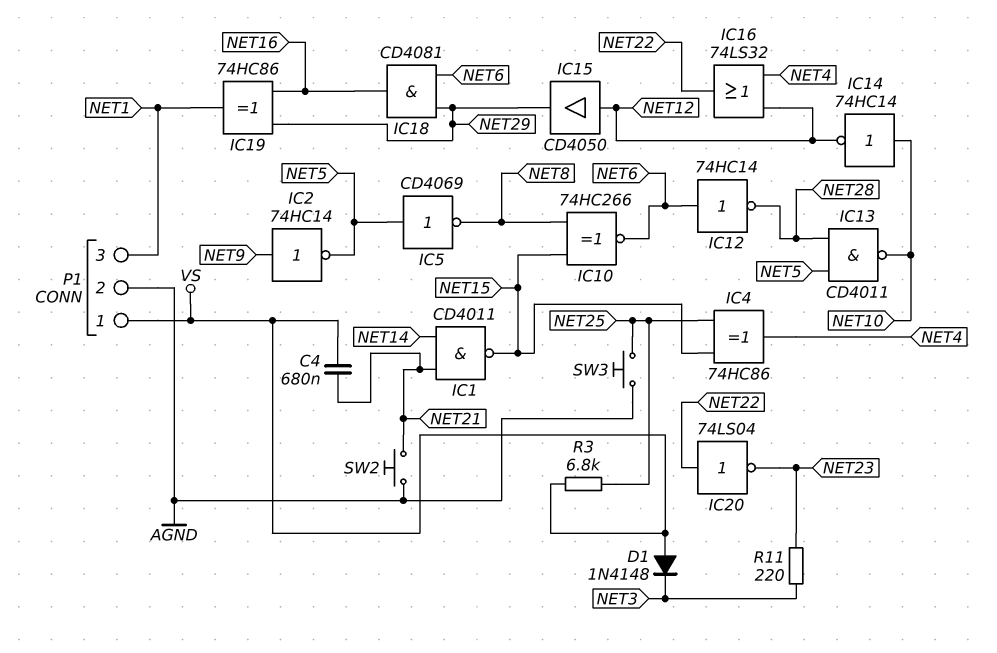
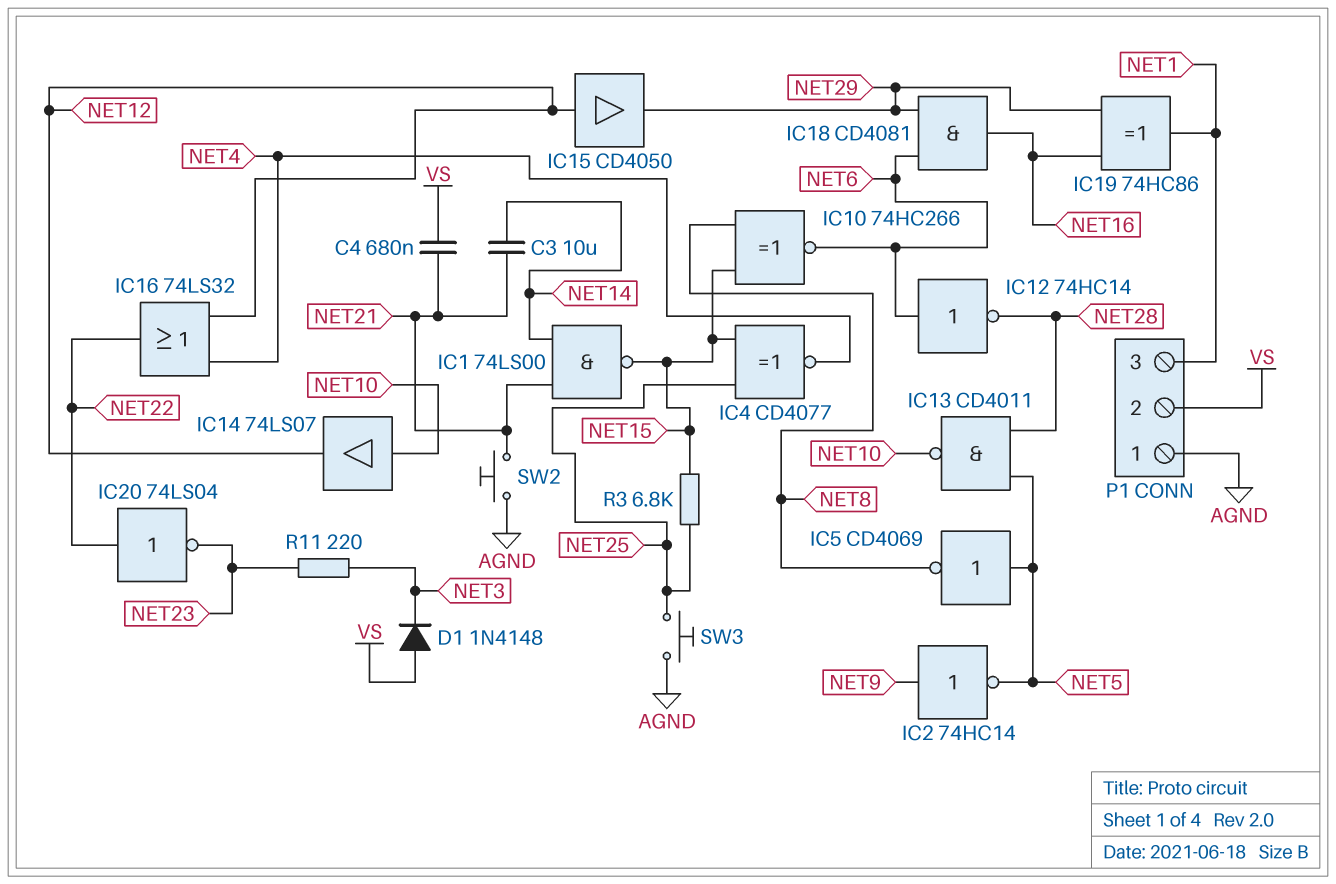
C3: none -> 10uF (NET14, NET21)
IC1: NAND CD4011 (in NET14, in NET21, out NET15) -> NAND 74LS00 (in NET14, in NET21, out NET15)
IC4: XOR 74HC86 (in NET15, in NET25, out NET4) -> XNOR CD4077 (in NET15, in NET25, out NET4)
IC14: NOT 74HC14 (in NET10, out NET12) -> buffer 74LS07 (in NET10, out NET12)
P1 pin 1: VS -> AGND
P1 pin 2: AGND -> VS
R3: 6.8k (NET25, VS) -> 6.8k (NET15, NET25)

